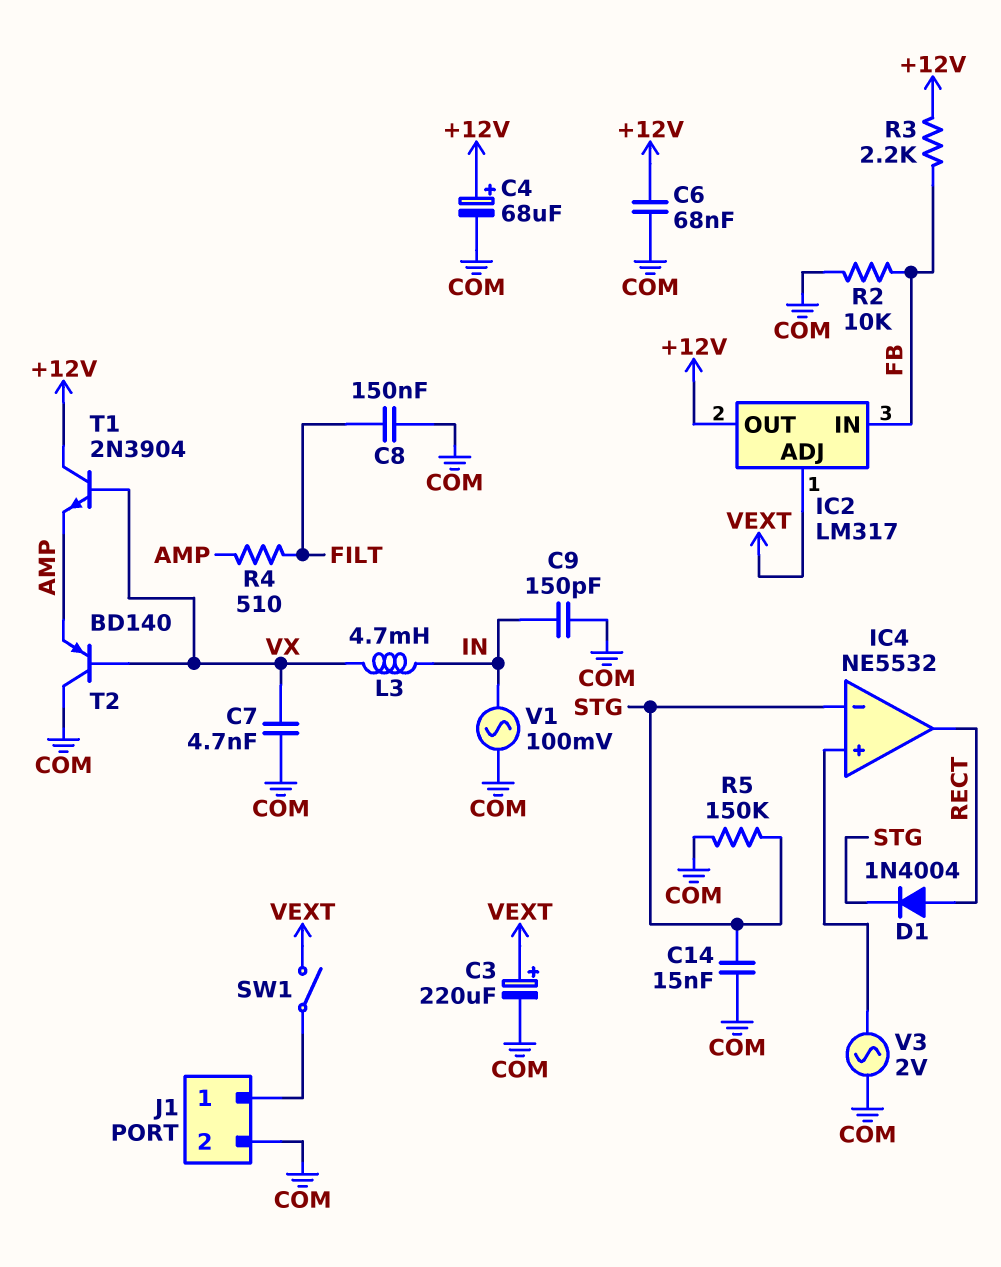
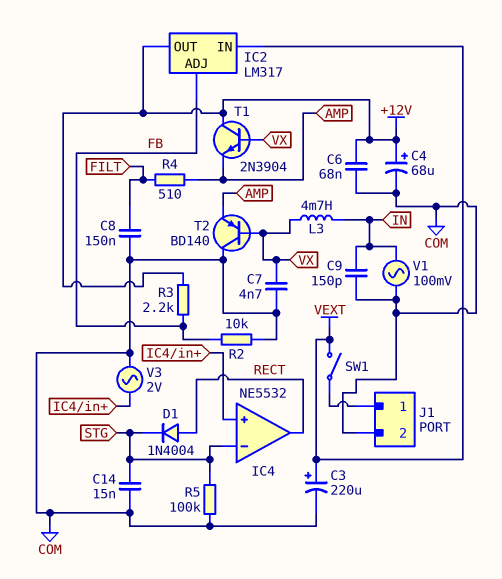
IC2 pin ADJ: VEXT -> FB
IC2 pin IN: FB -> VEXT
R5: 150k (COM, STG) -> 100k (COM, STG)

